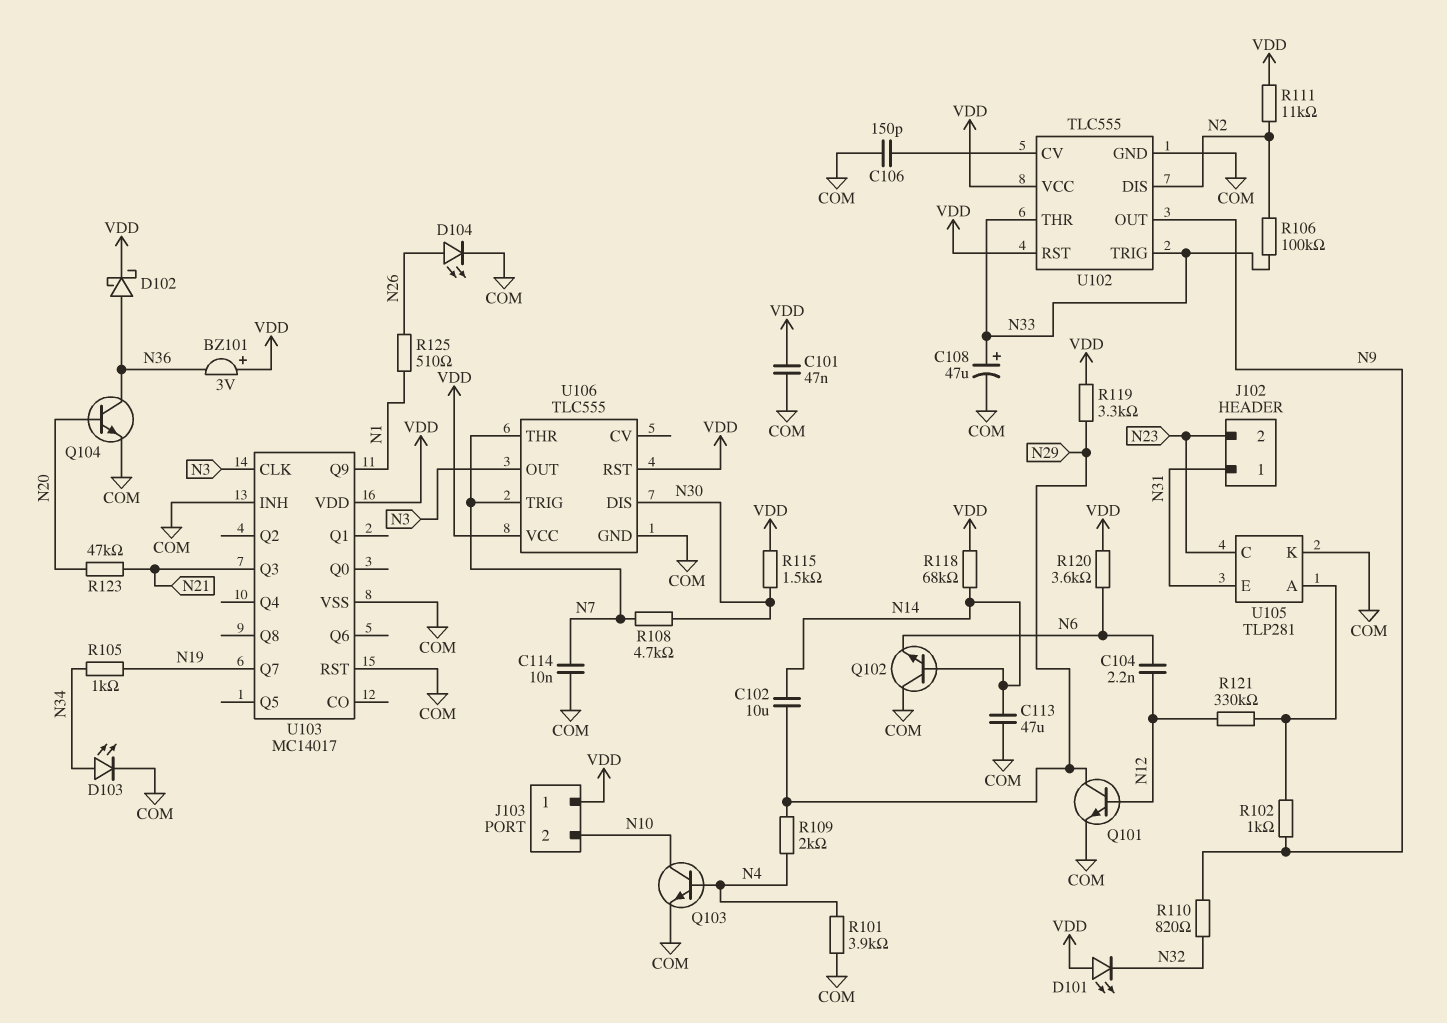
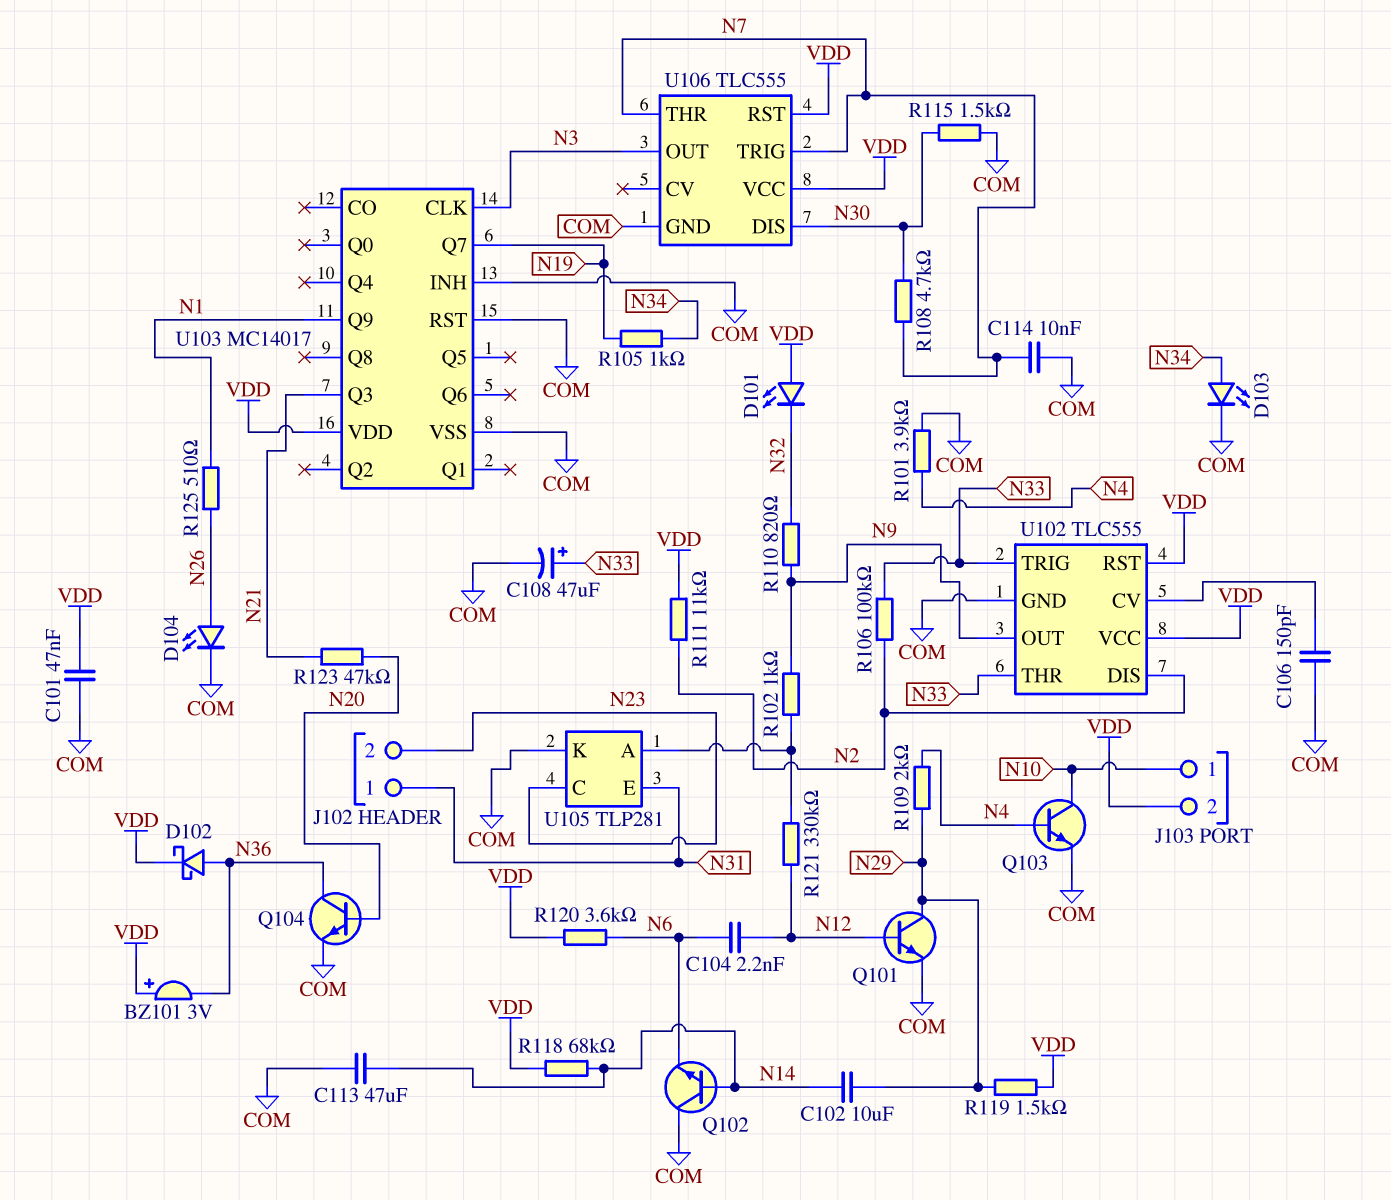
J103 pin 1: VDD -> N10
J103 pin 2: N10 -> VDD
R115: 1.5k (N30, VDD) -> 1.5k (COM, N30)
R119: 3.3k (N29, VDD) -> 1.5k (N29, VDD)

